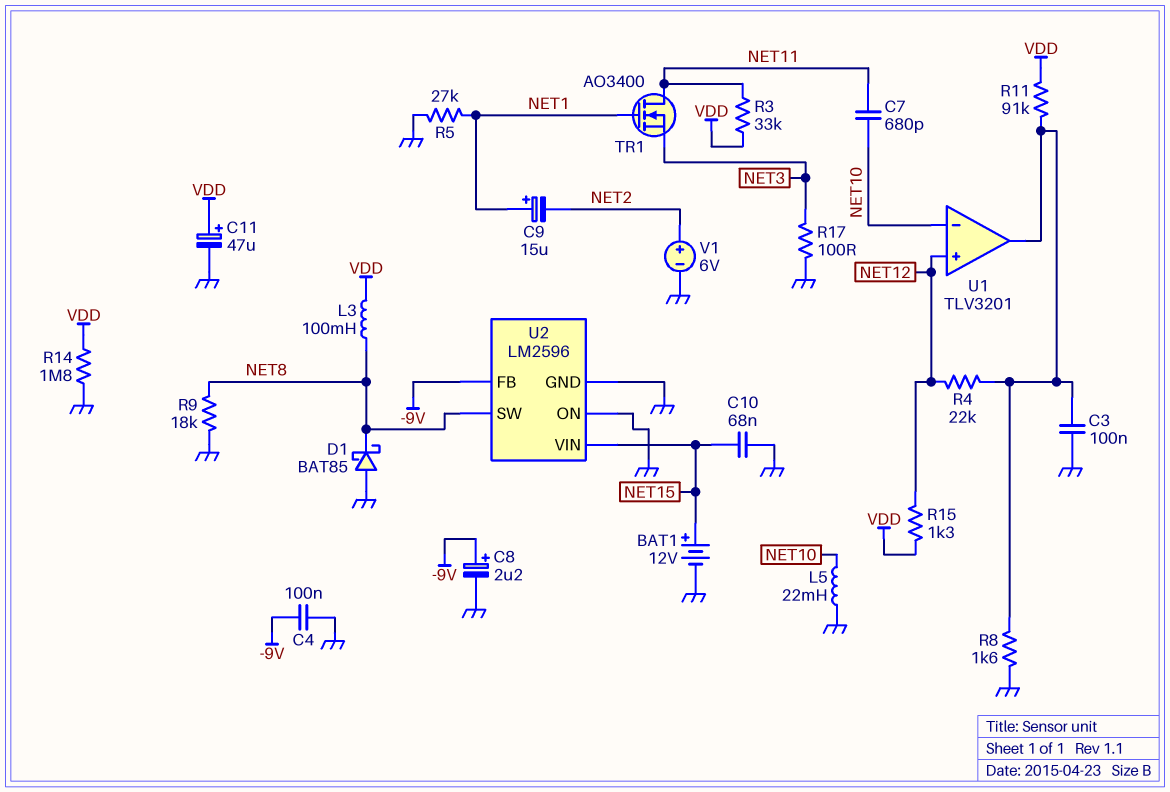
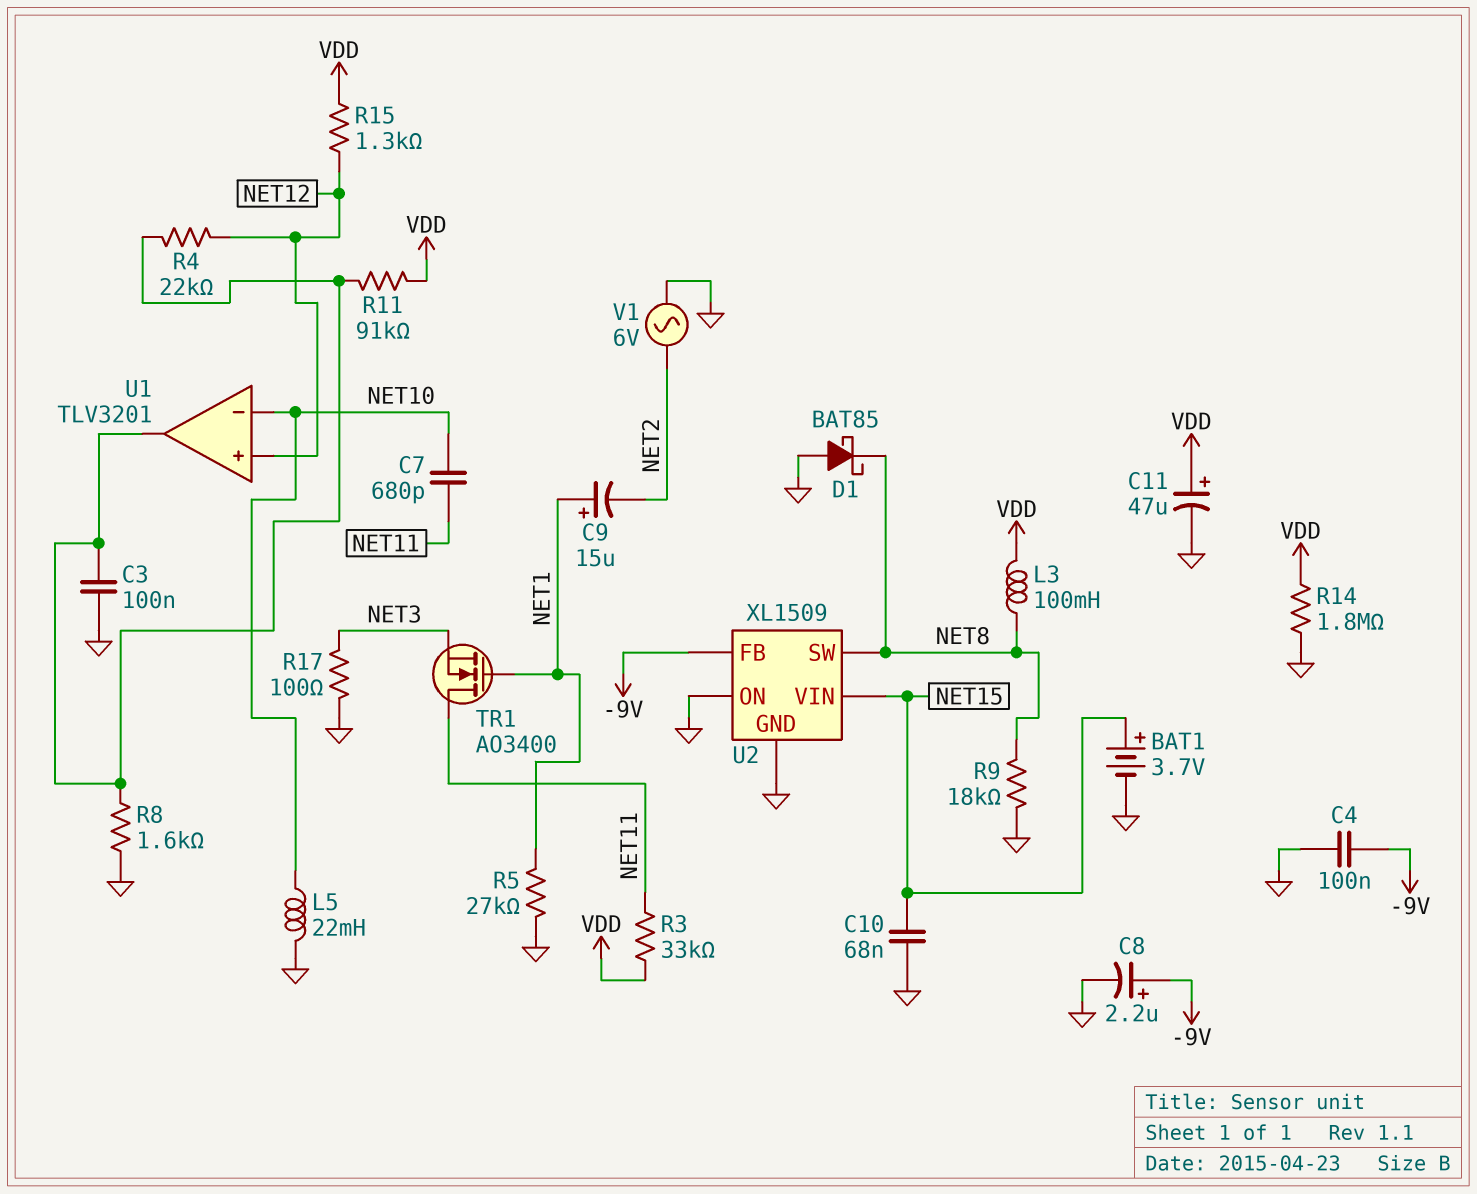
BAT1: 12V (plus NET15, minus GND) -> 3.7V (plus NET15, minus GND)
U2: LM2596 -> XL1509
V1: 6V (plus NET2, minus GND) -> AC 6V (GND, NET2)

